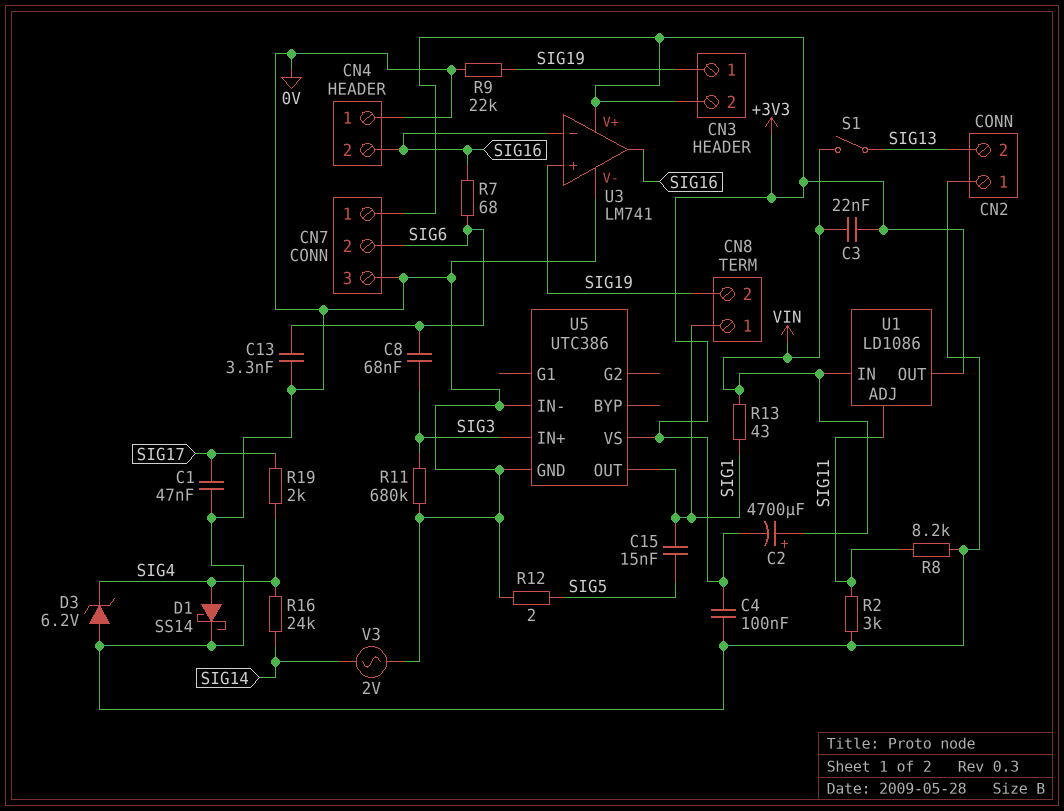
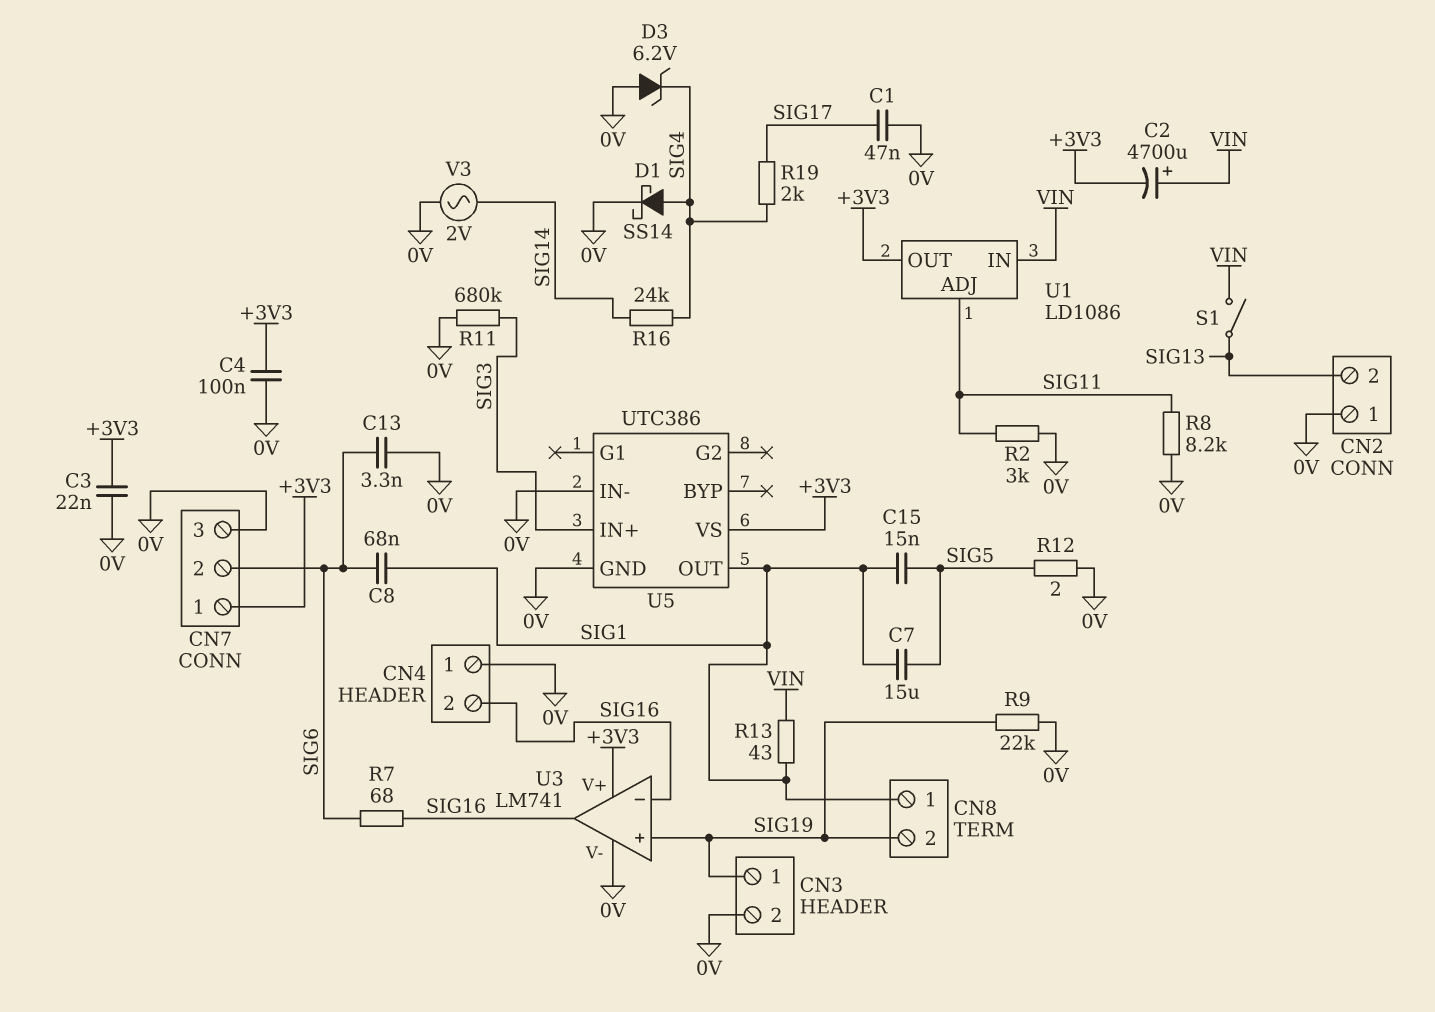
C3: 22nF (+3V3, VIN) -> 22nF (+3V3, 0V)
C7: none -> 15uF (SIG1, SIG5)
C8: 68nF (SIG3, SIG6) -> 68nF (SIG1, SIG6)
CN3 pin 2: +3V3 -> 0V

